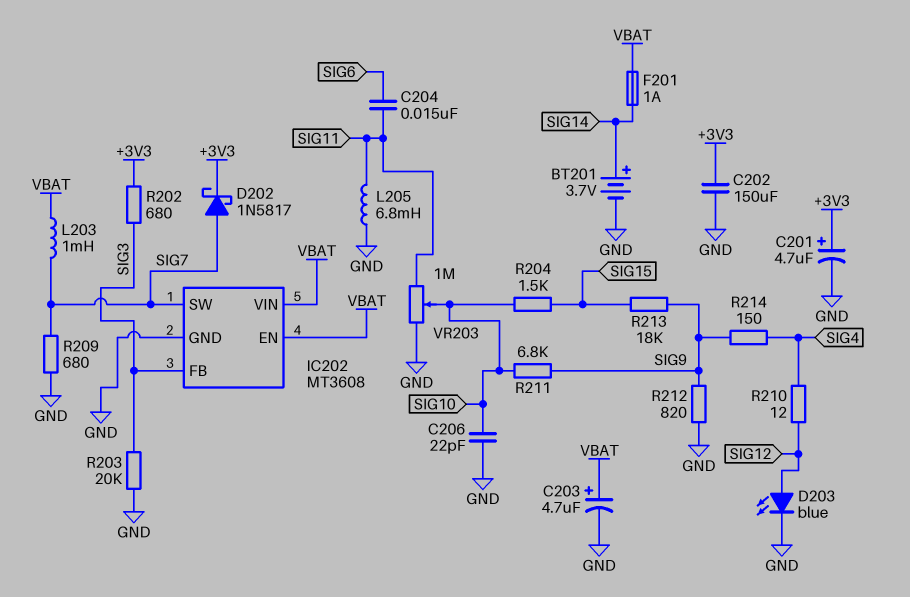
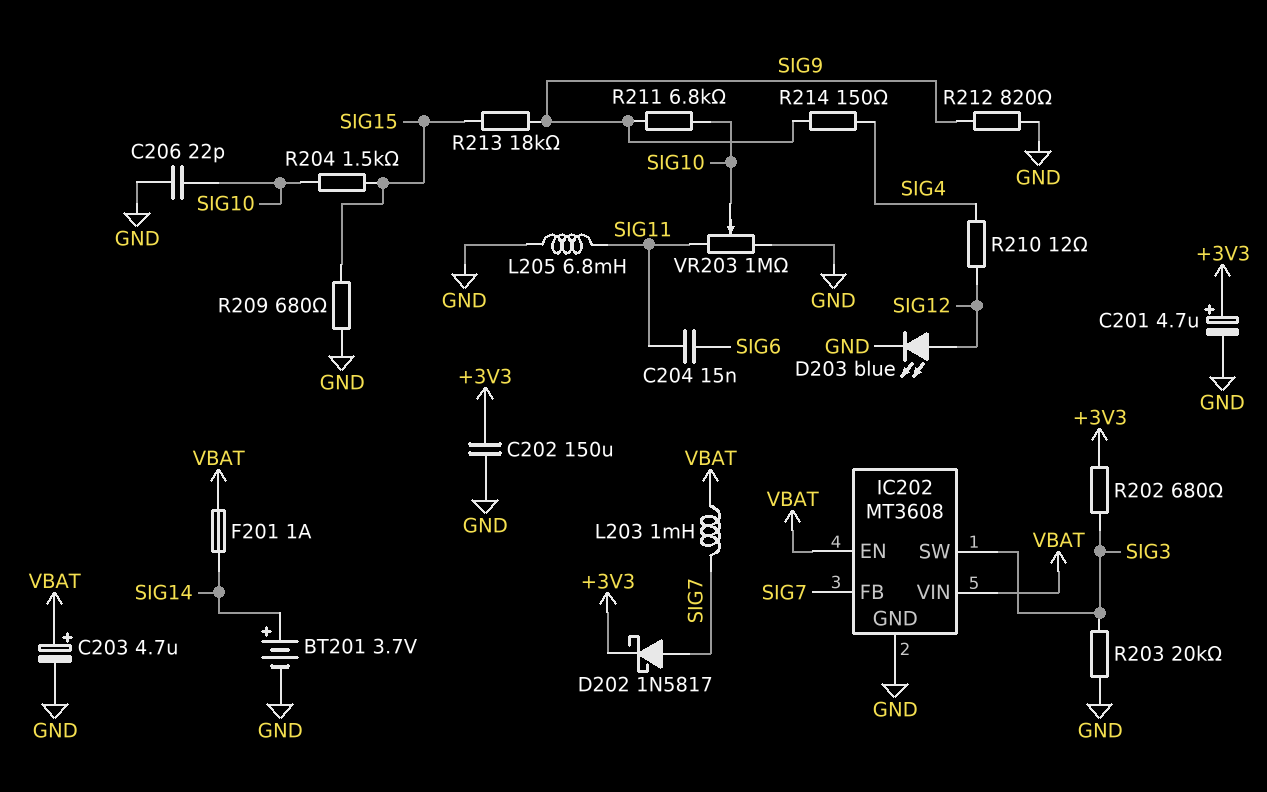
IC202 pin FB: SIG3 -> SIG7
IC202 pin SW: SIG7 -> SIG3
R209: 680 (GND, SIG7) -> 680 (GND, SIG15)

